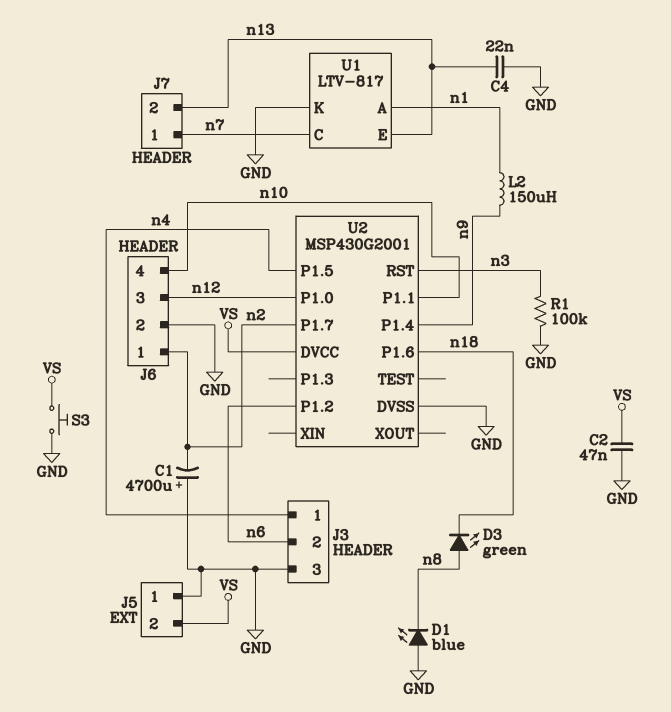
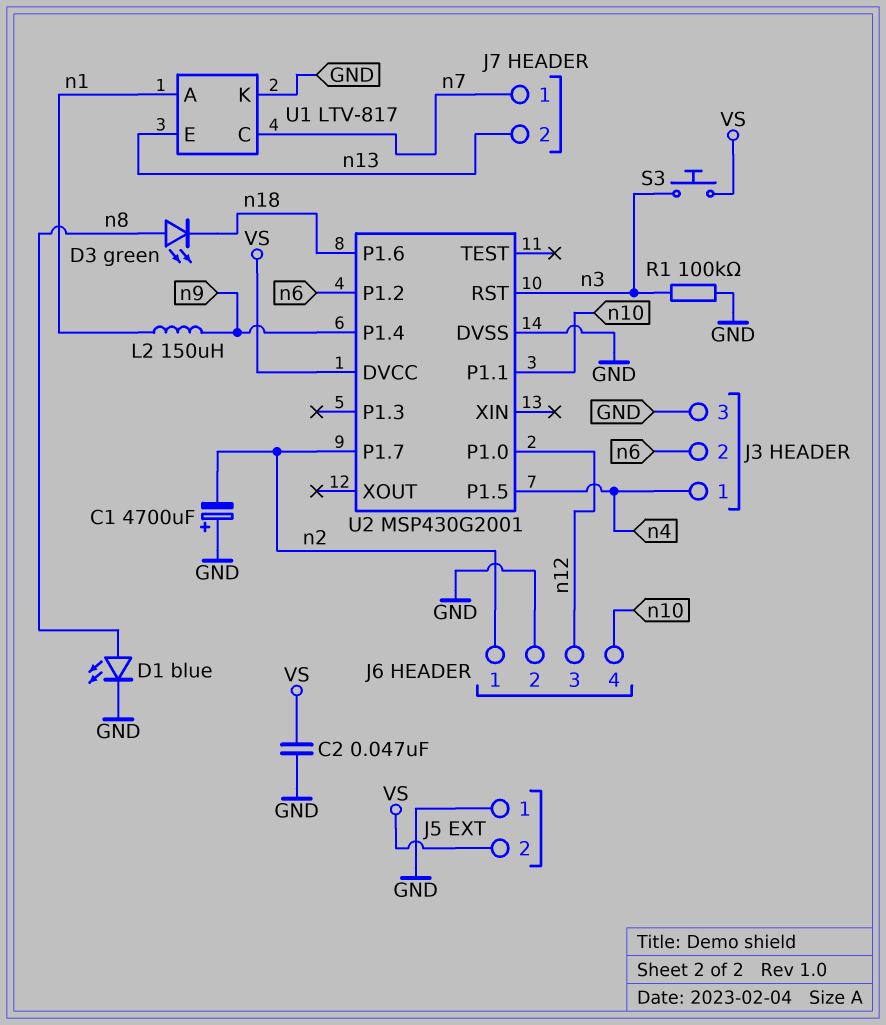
C4: 22nF (GND, n13) -> none
D1: LED blue (A GND, K n8) -> LED blue (A n8, K GND)
S3: button (GND, VS) -> button (VS, n3)

